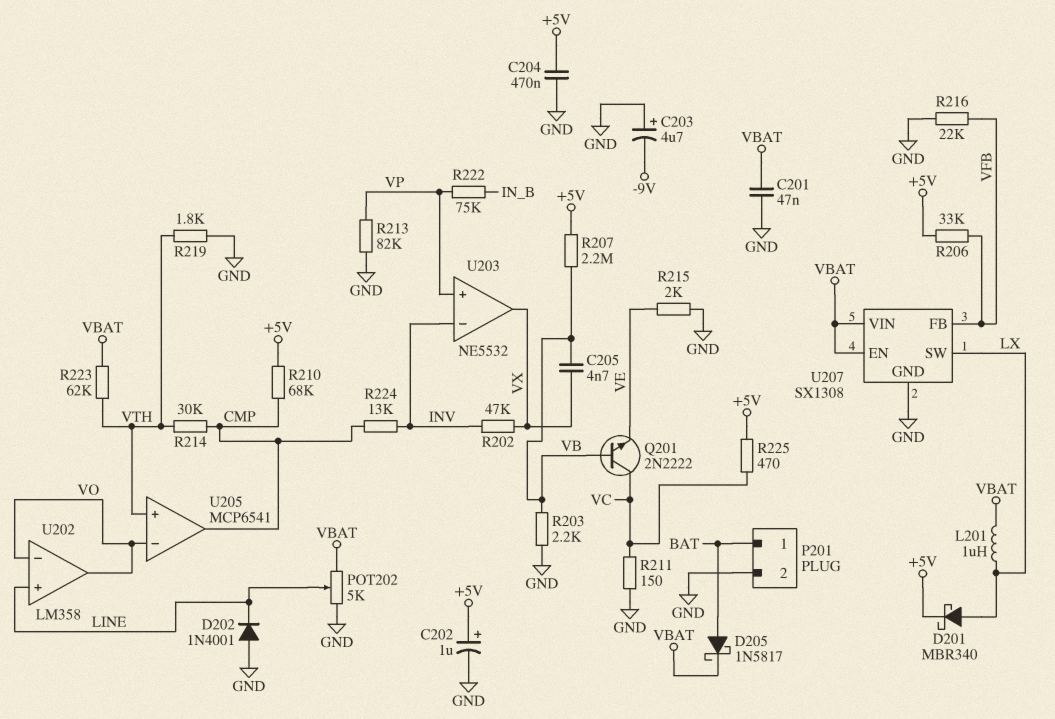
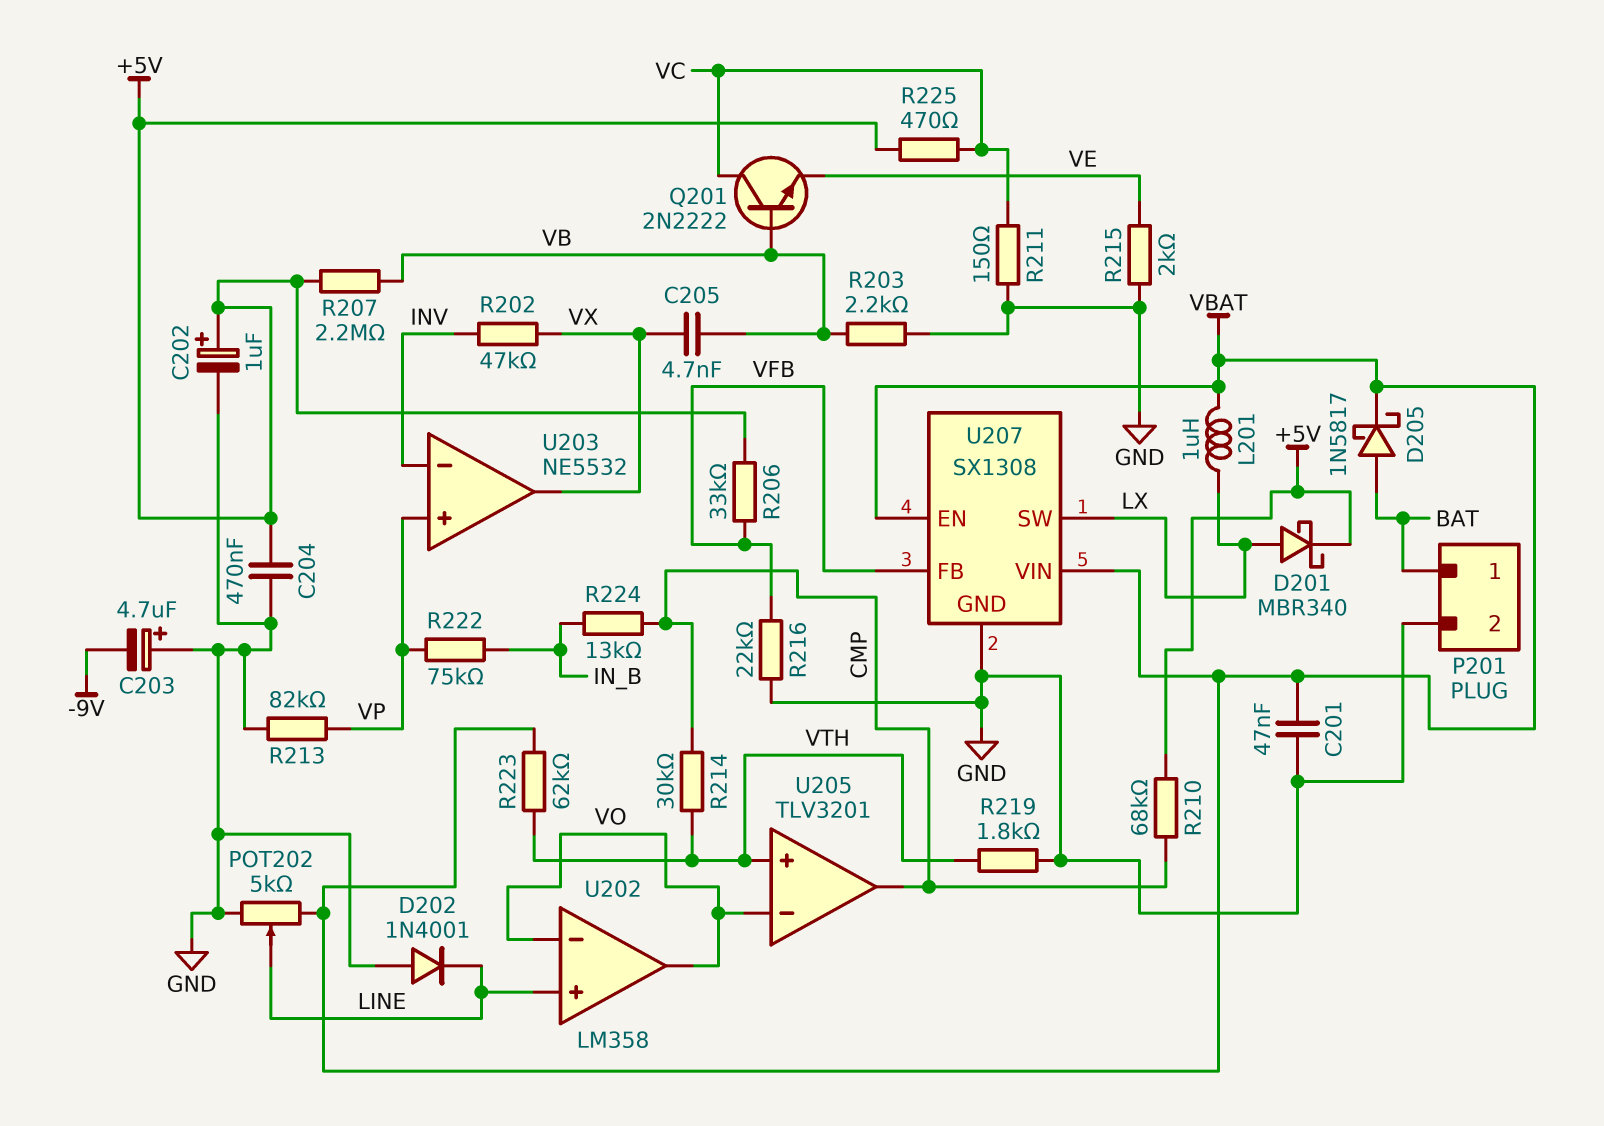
R224: 13k (CMP, INV) -> 13k (CMP, IN_B)
U205: MCP6541 -> TLV3201

